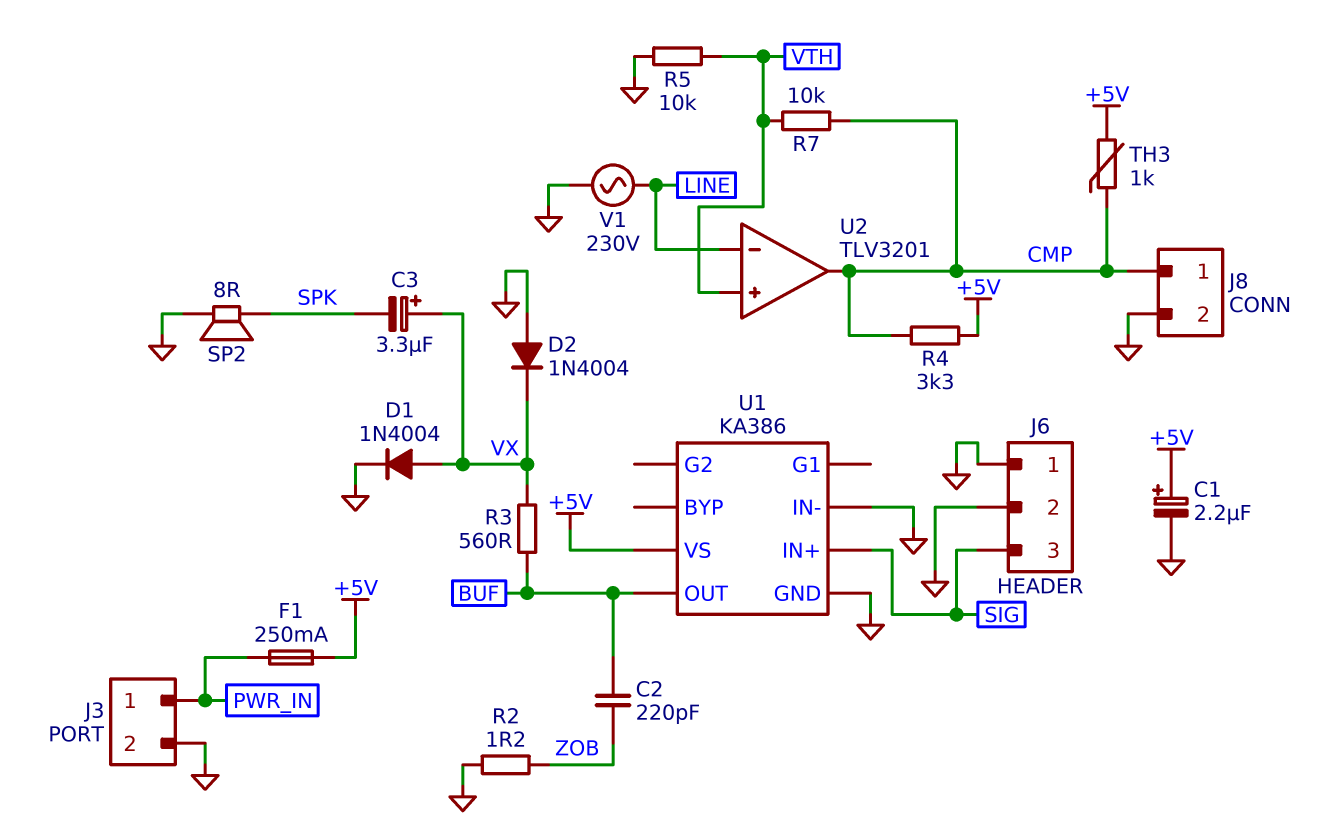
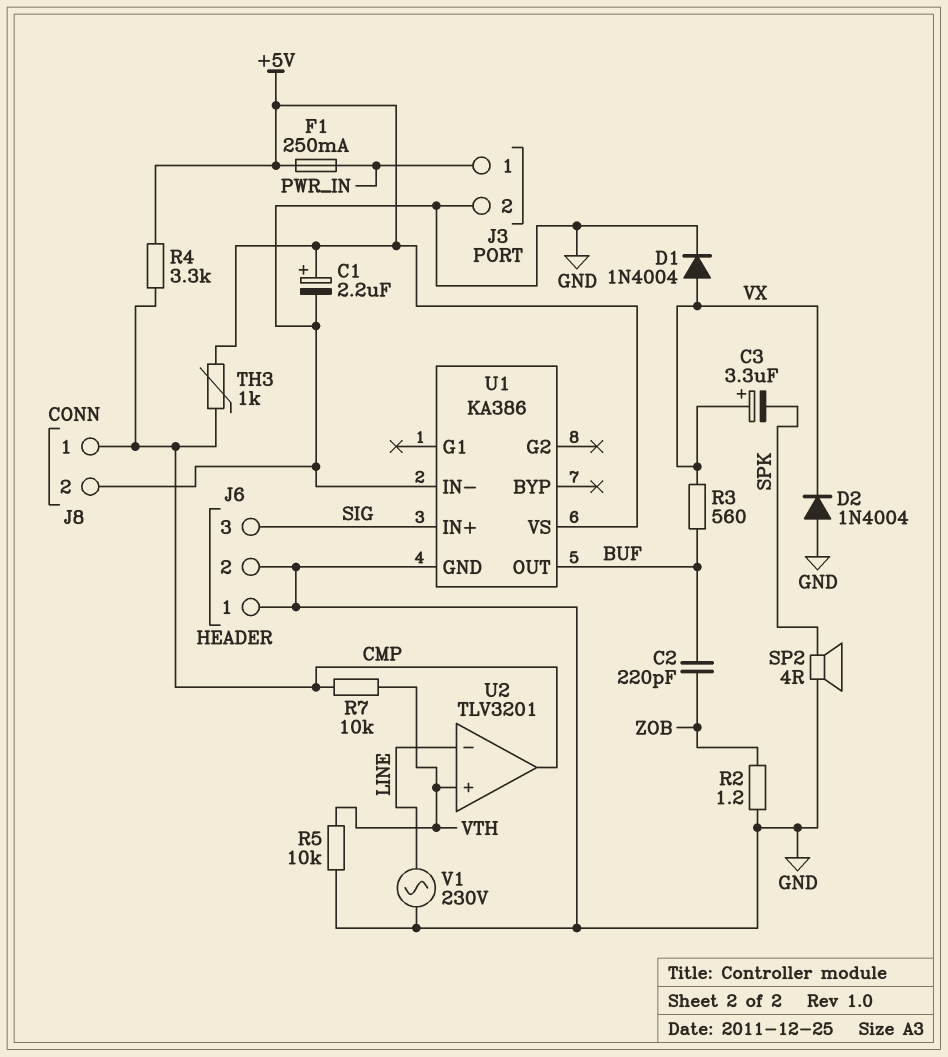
SP2: speaker 8R (GND, SPK) -> speaker 4R (GND, SPK)

